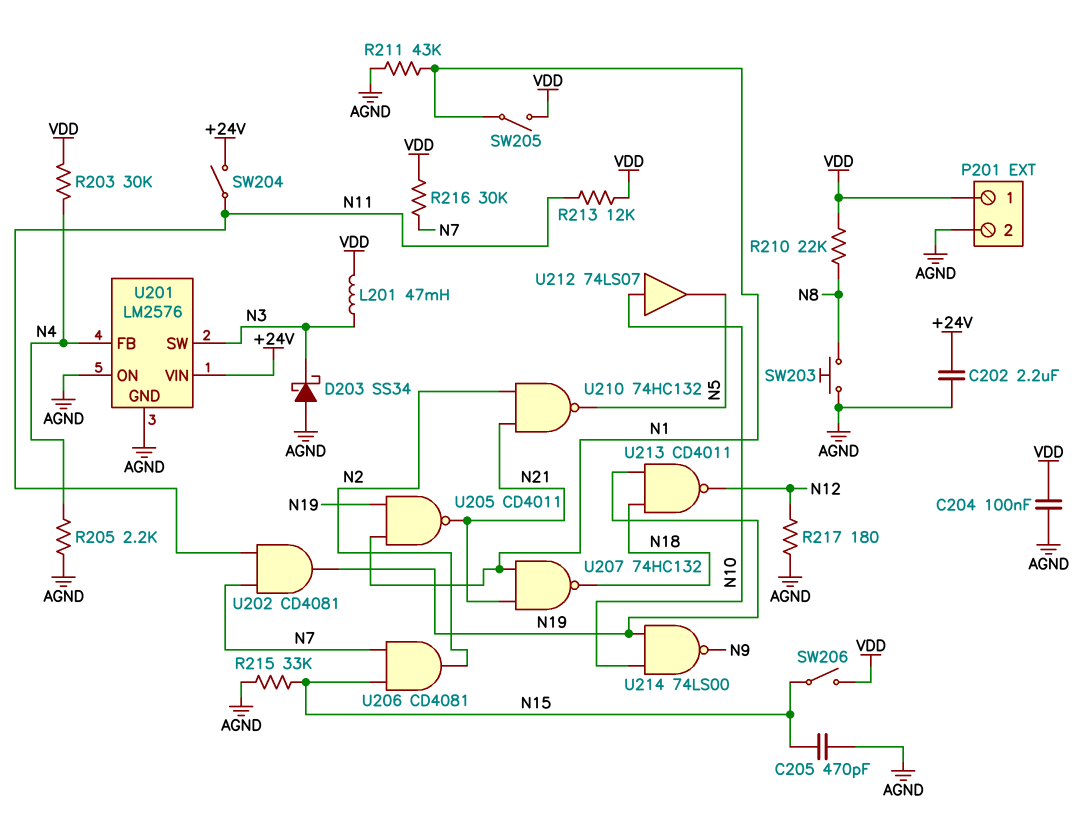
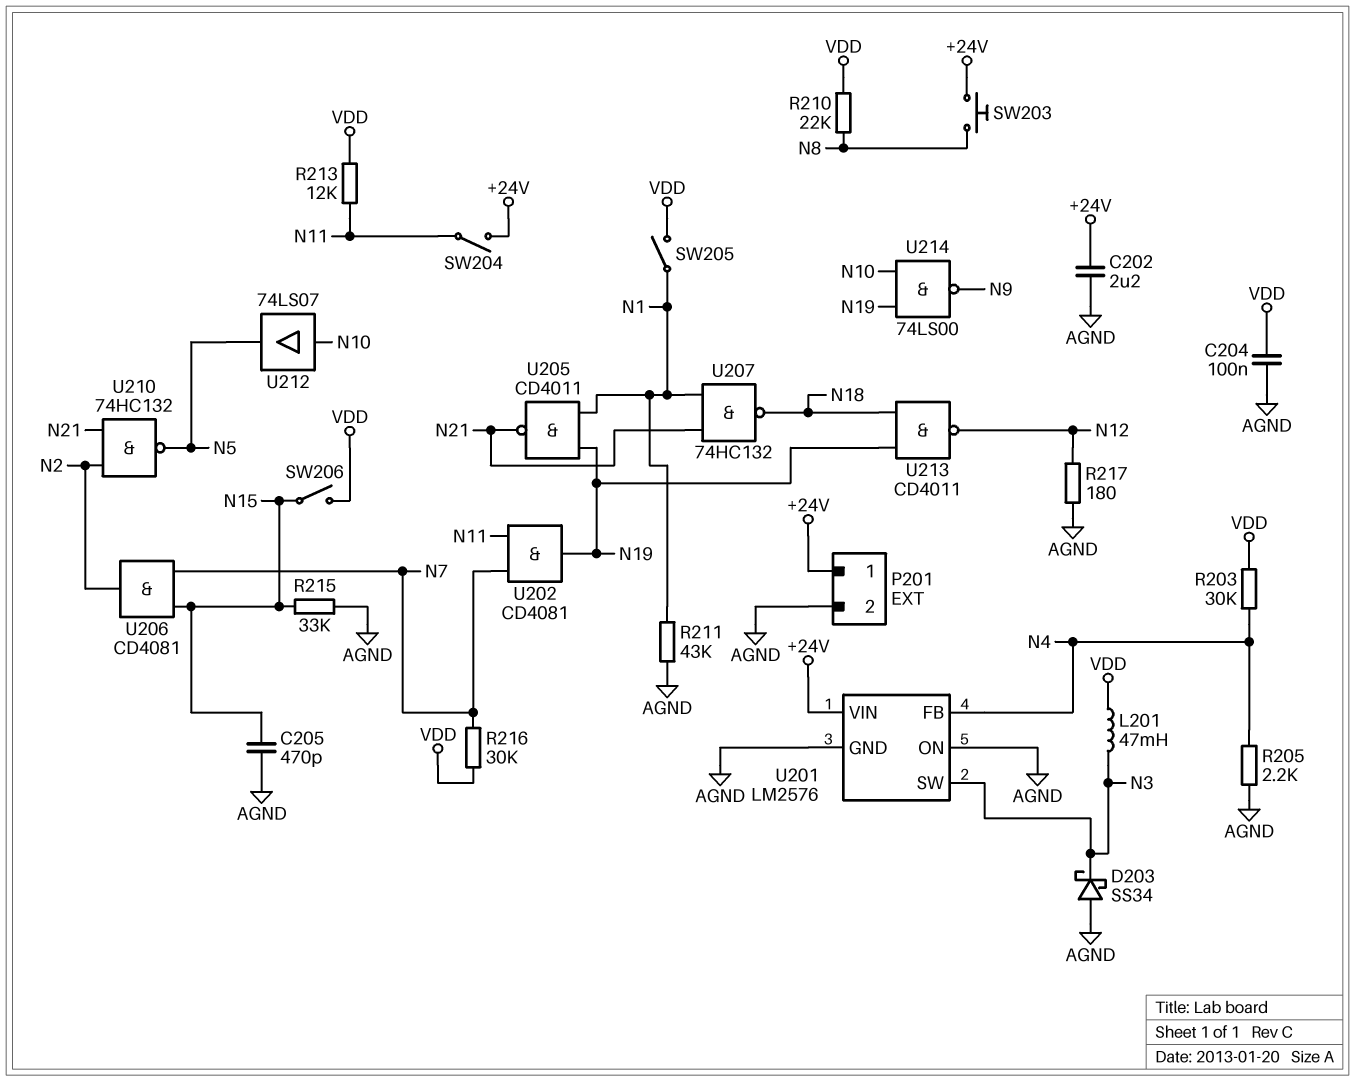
P201 pin 1: VDD -> +24V
SW203: button (AGND, N8) -> button (+24V, N8)

